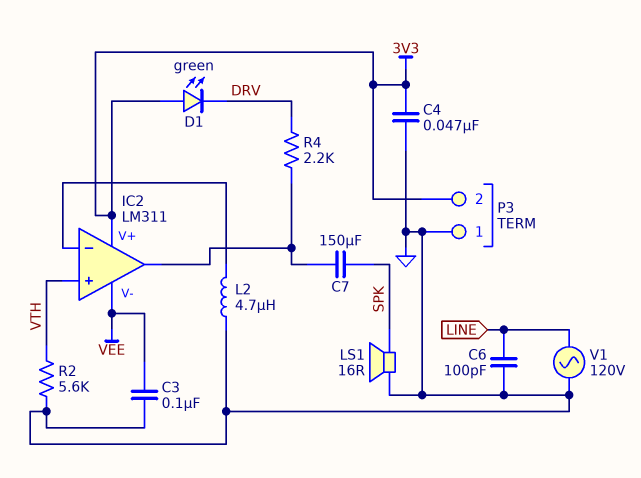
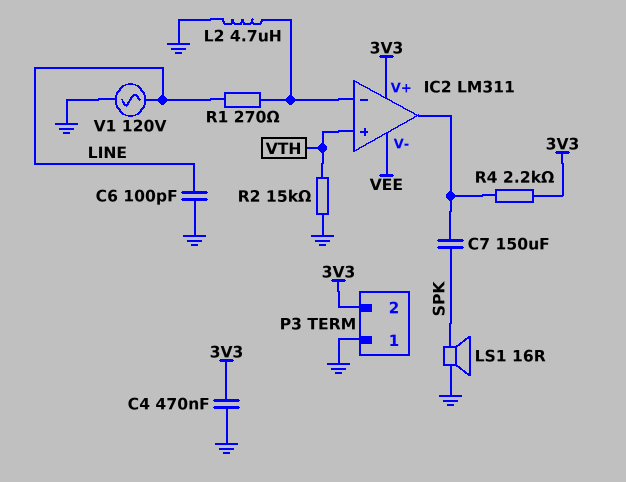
C3: 100nF (GND, VEE) -> none
C4: 47nF (3V3, GND) -> 470nF (3V3, GND)
D1: LED green (A 3V3, K DRV) -> none
R1: none -> 270 (IC2/in-, LINE)
R2: 5.6k (GND, VTH) -> 15k (GND, VTH)
R4: 2.2k (DRV, IC2/out) -> 2.2k (3V3, IC2/out)

